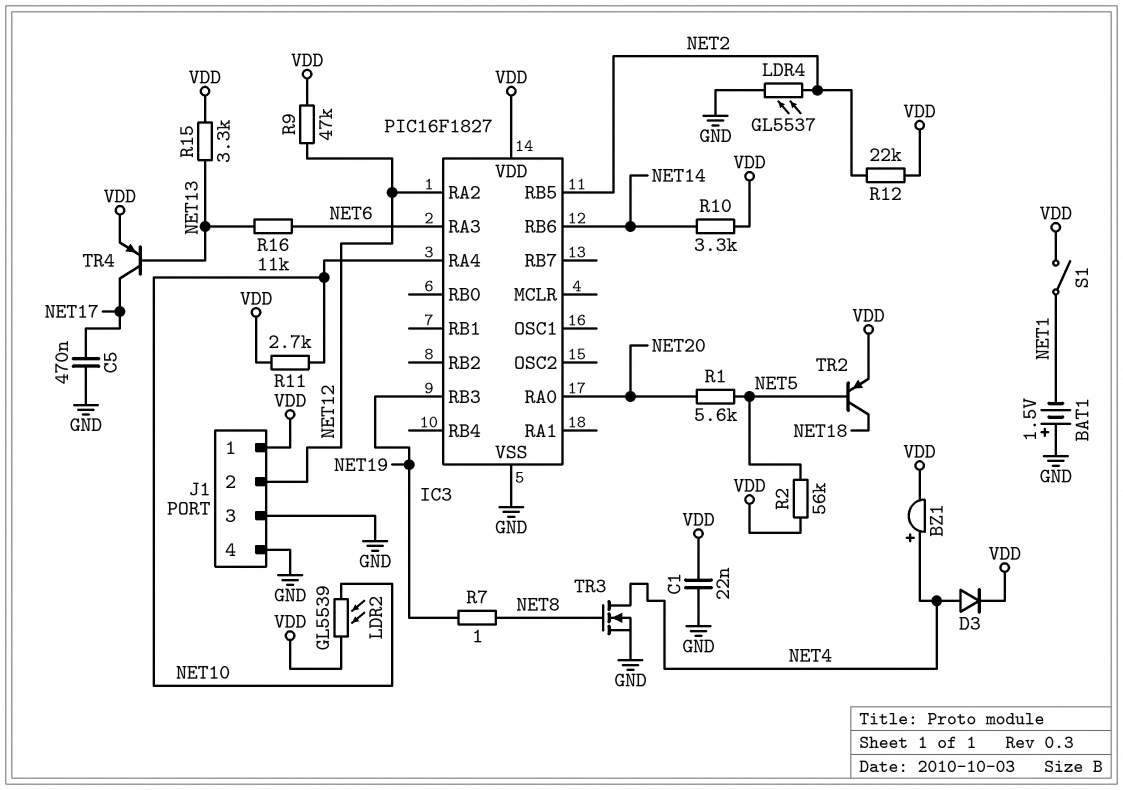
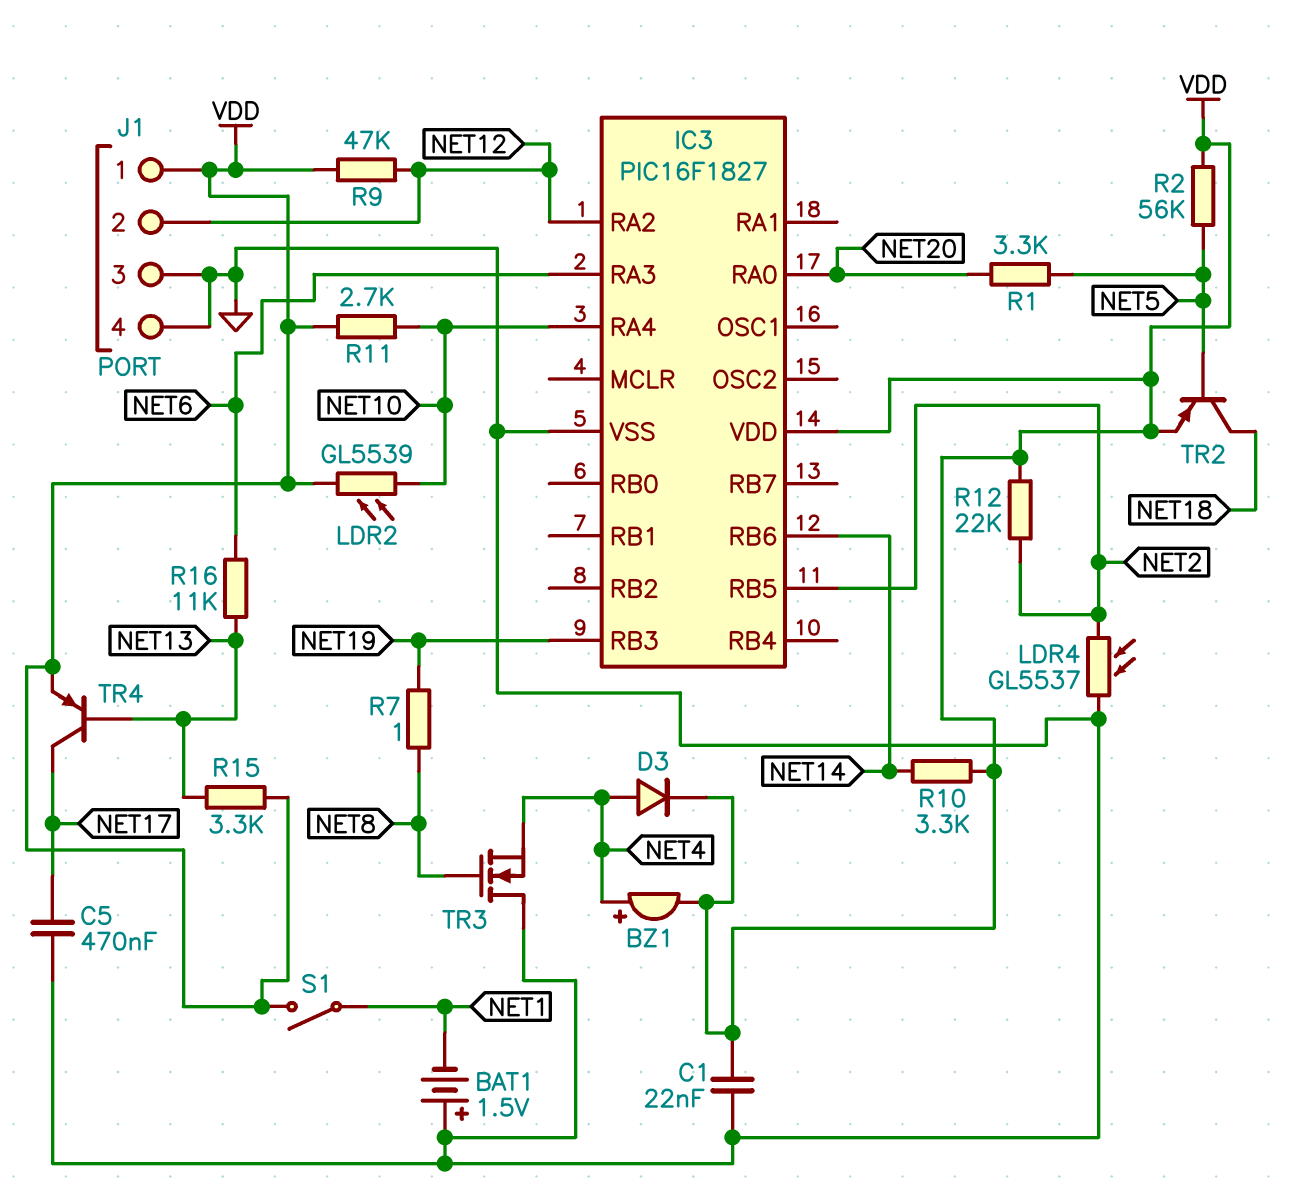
R1: 5.6k (NET5, NET20) -> 3.3k (NET5, NET20)
TR3: NMOS (G NET8, D NET4, S GND) -> NMOS (G NET8, D GND, S NET4)

